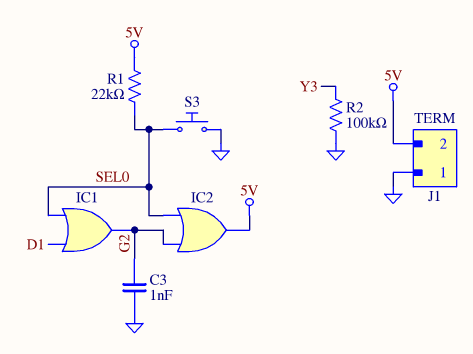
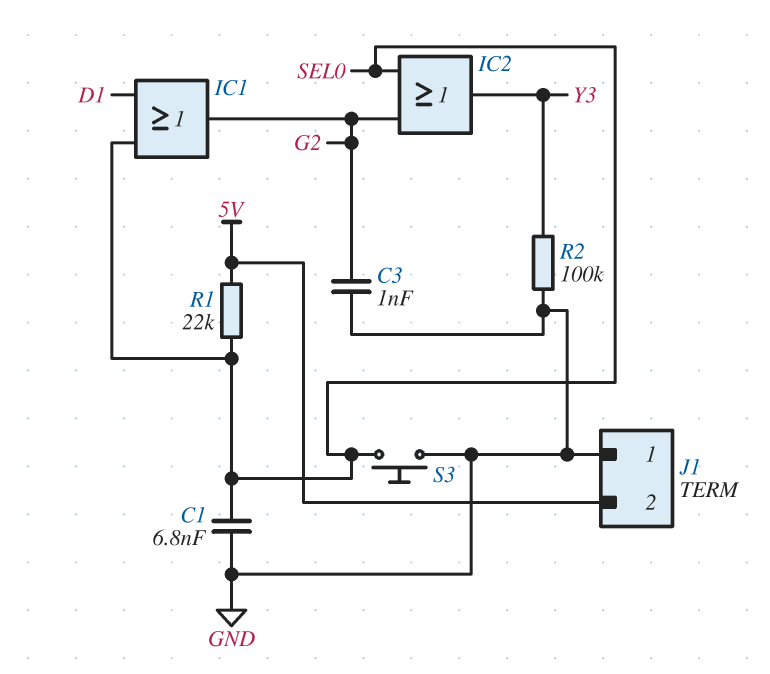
C1: none -> 6.8nF (GND, SEL0)
IC2: OR (in G2, in SEL0, out 5V) -> OR (in G2, in SEL0, out Y3)

